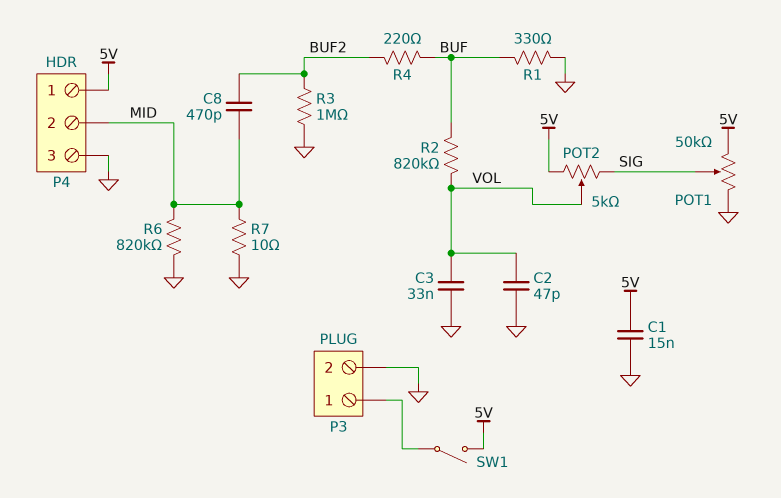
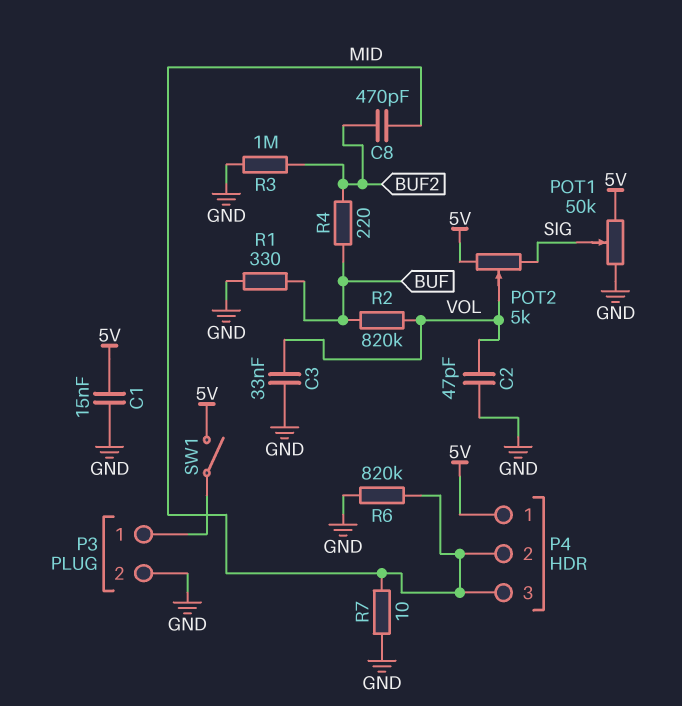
P4 pin 3: GND -> MID

